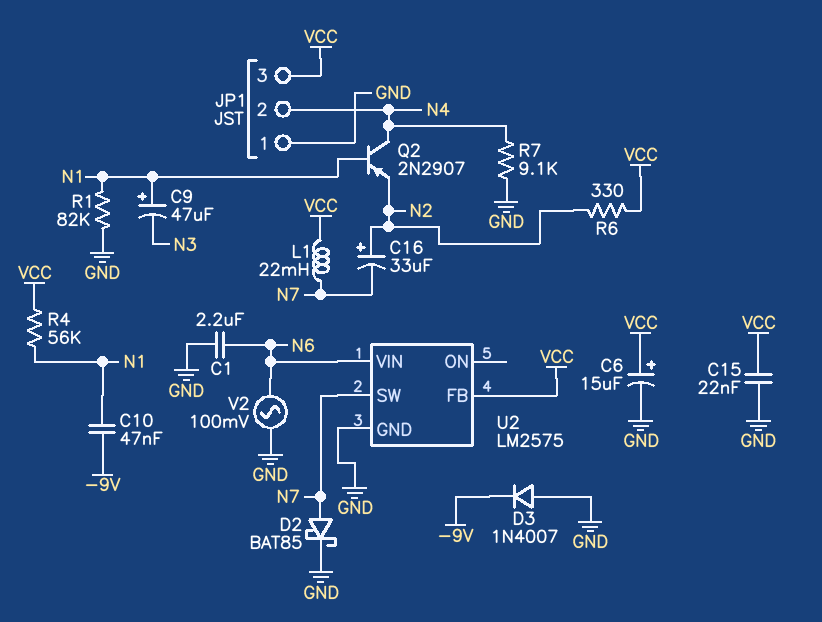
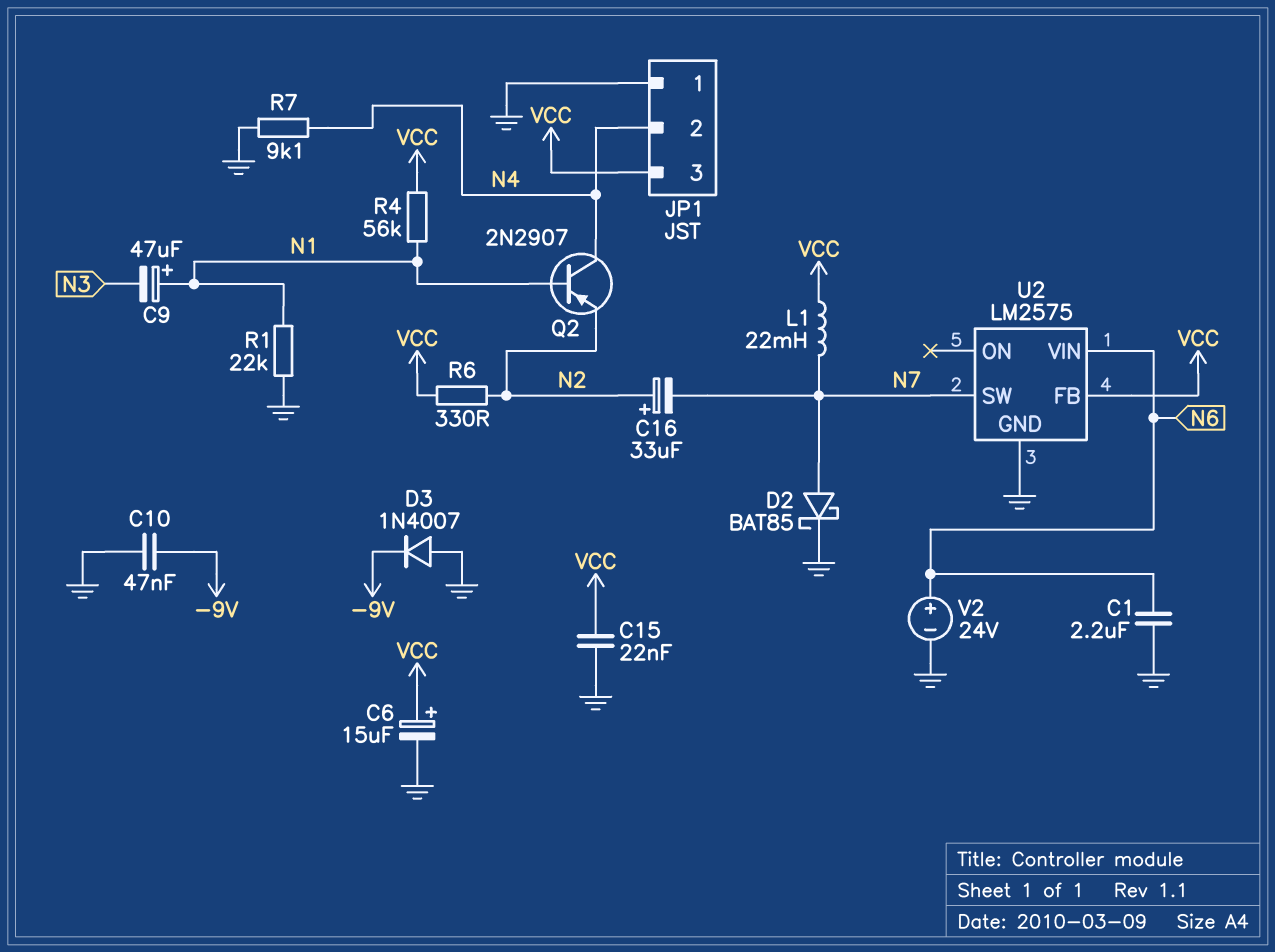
C10: 47nF (-9V, N1) -> 47nF (-9V, GND)
R1: 82k (GND, N1) -> 22k (GND, N1)
V2: AC 100mV (GND, N6) -> 24V (plus N6, minus GND)

